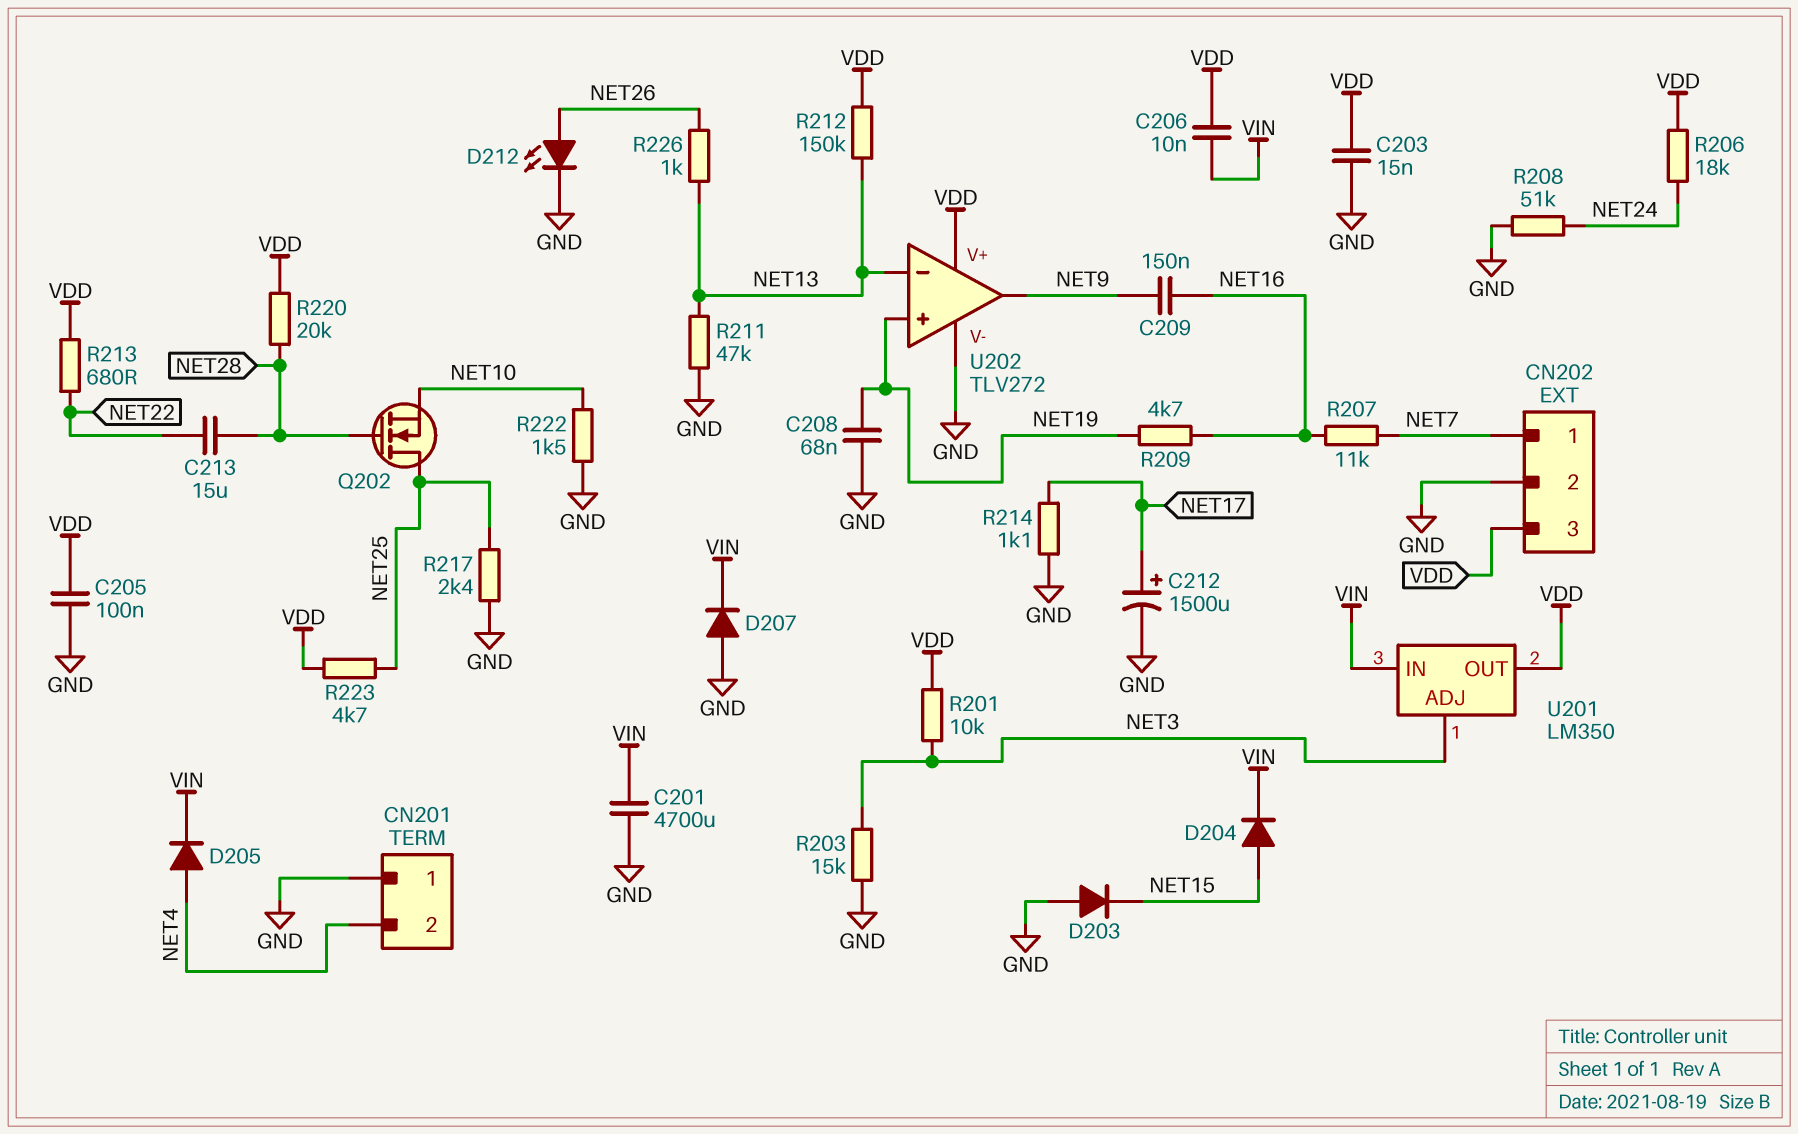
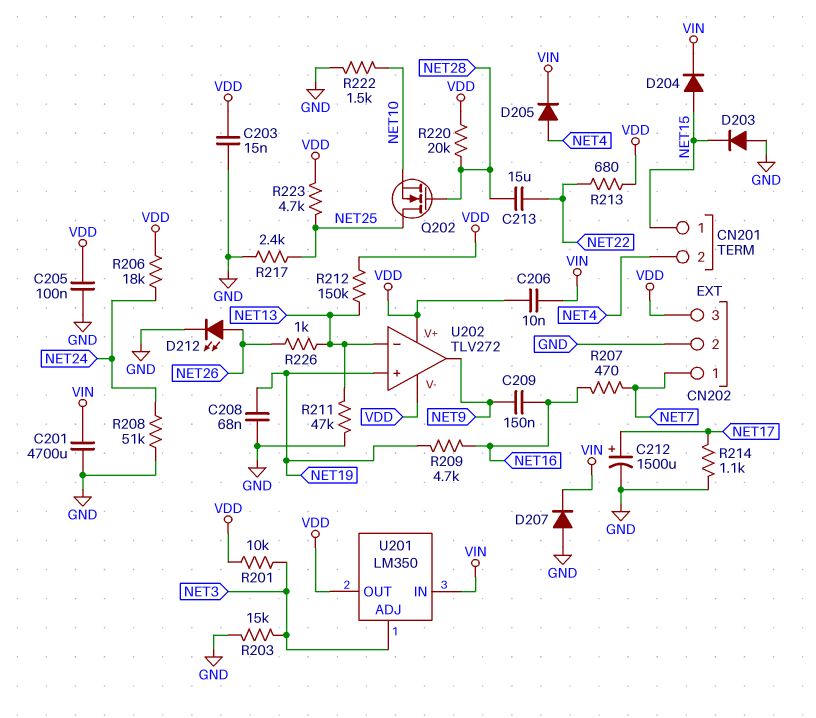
CN201 pin 1: GND -> NET15
R207: 11k (NET7, NET16) -> 470 (NET7, NET16)
U202 pin V-: GND -> VDD

